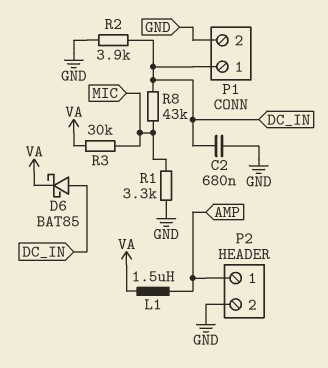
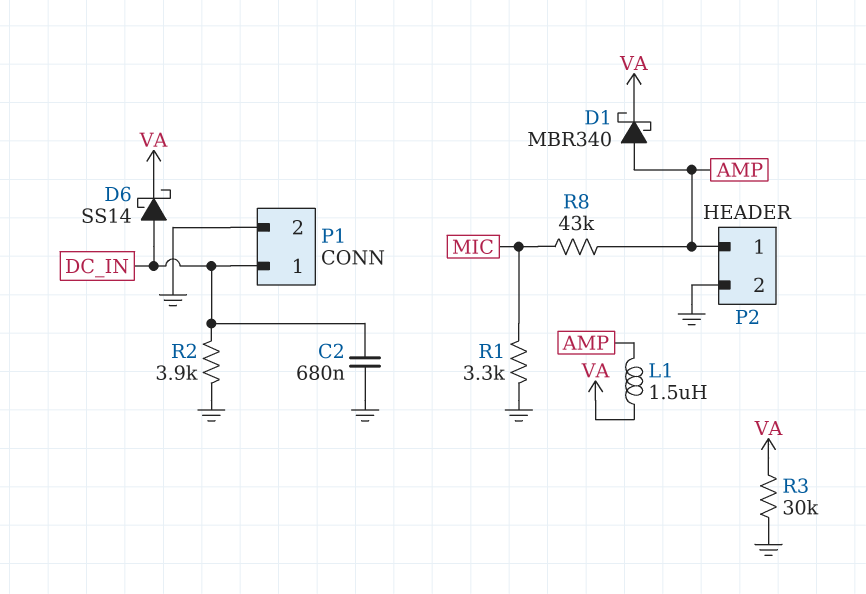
D1: none -> schottky MBR340 (A AMP, K VA)
D6: schottky BAT85 (A DC_IN, K VA) -> schottky SS14 (A DC_IN, K VA)
R3: 30k (MIC, VA) -> 30k (GND, VA)
R8: 43k (DC_IN, MIC) -> 43k (AMP, MIC)

